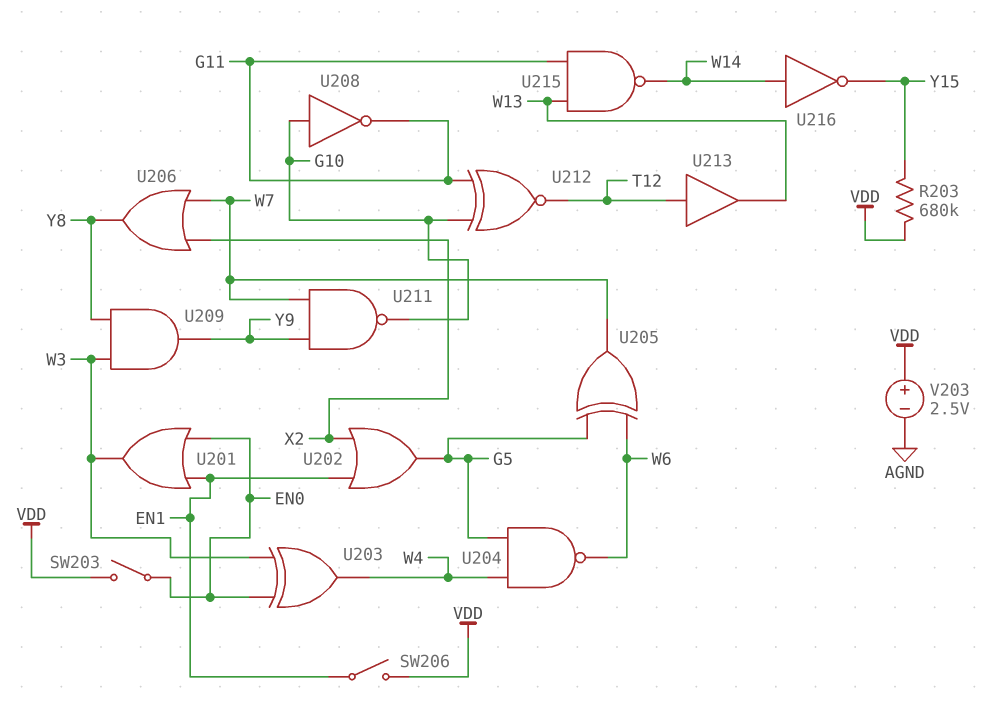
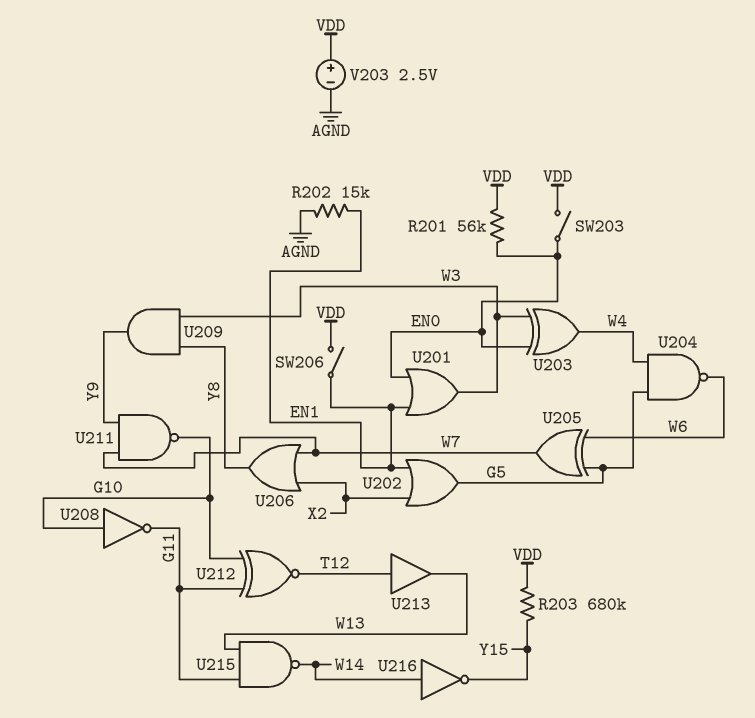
R201: none -> 56k (EN0, VDD)
R202: none -> 15k (AGND, EN1)

